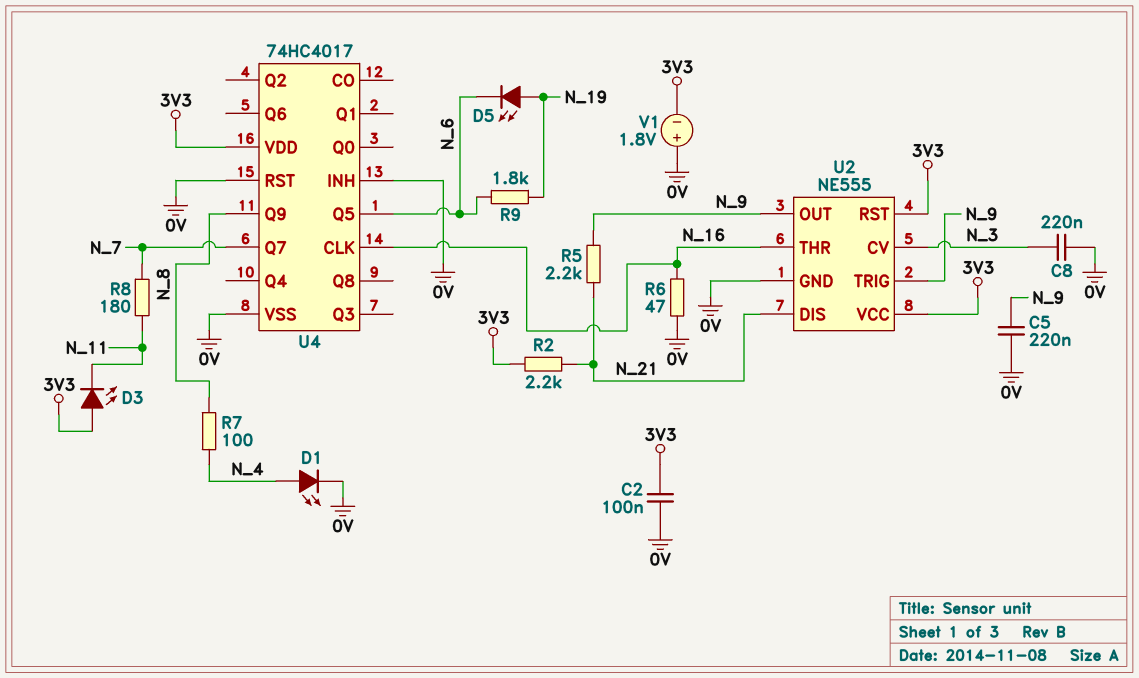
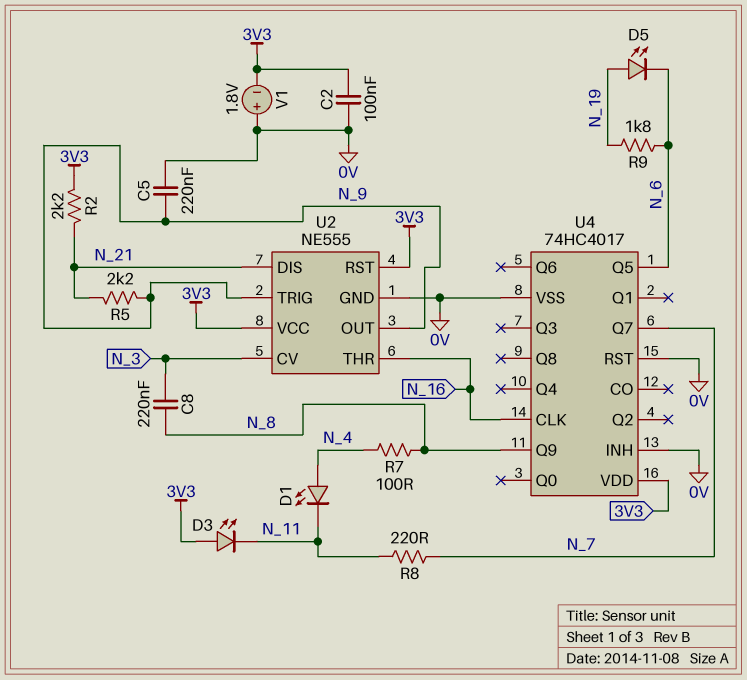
C8: 220nF (0V, N_3) -> 220nF (N_3, N_8)
D1: LED (A N_4, K 0V) -> LED (A N_4, K N_11)
R6: 47 (0V, N_16) -> none
R8: 180 (N_7, N_11) -> 220 (N_7, N_11)

